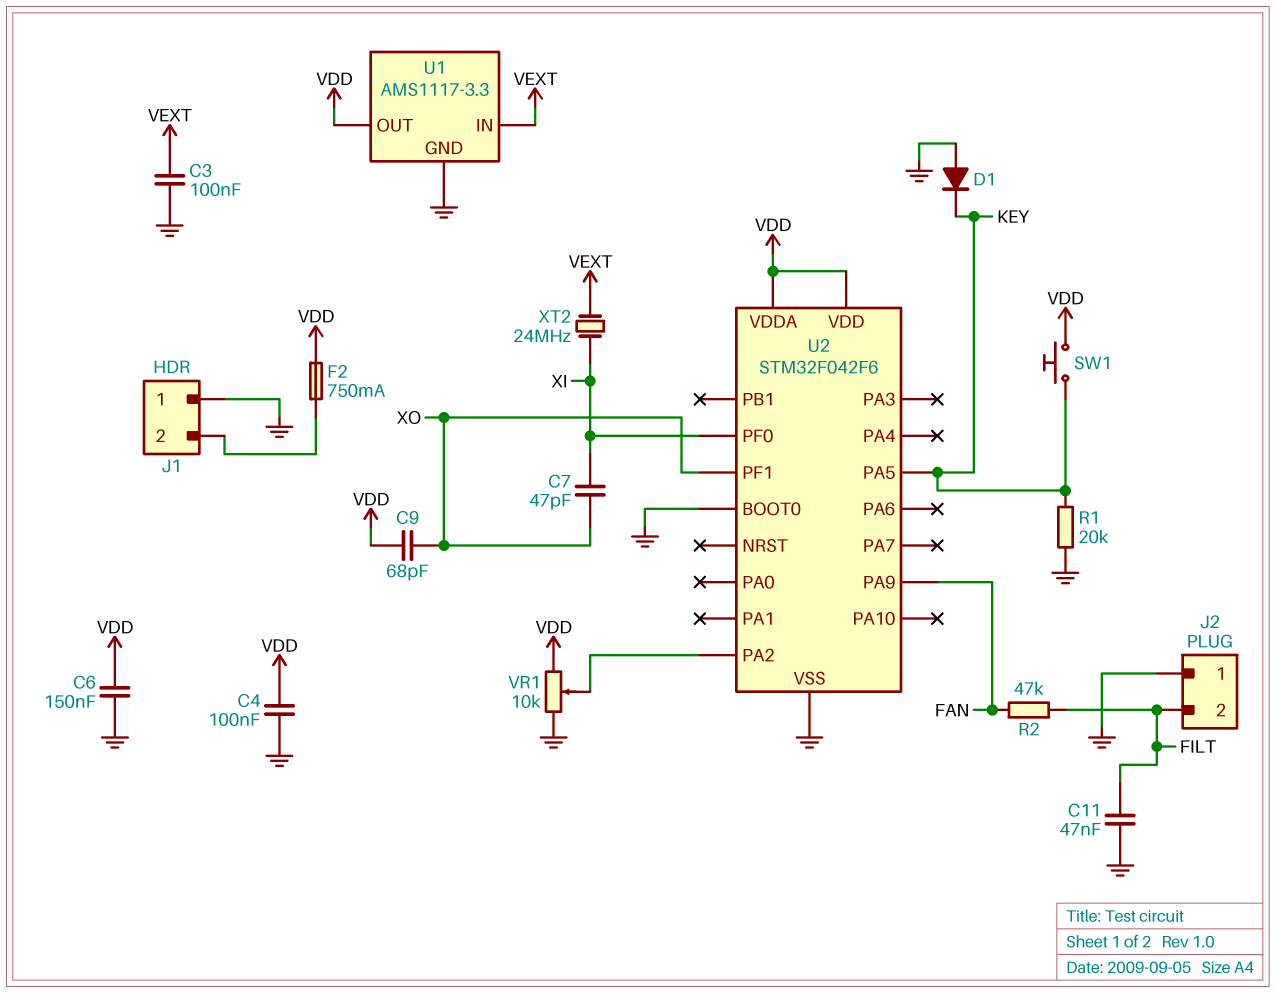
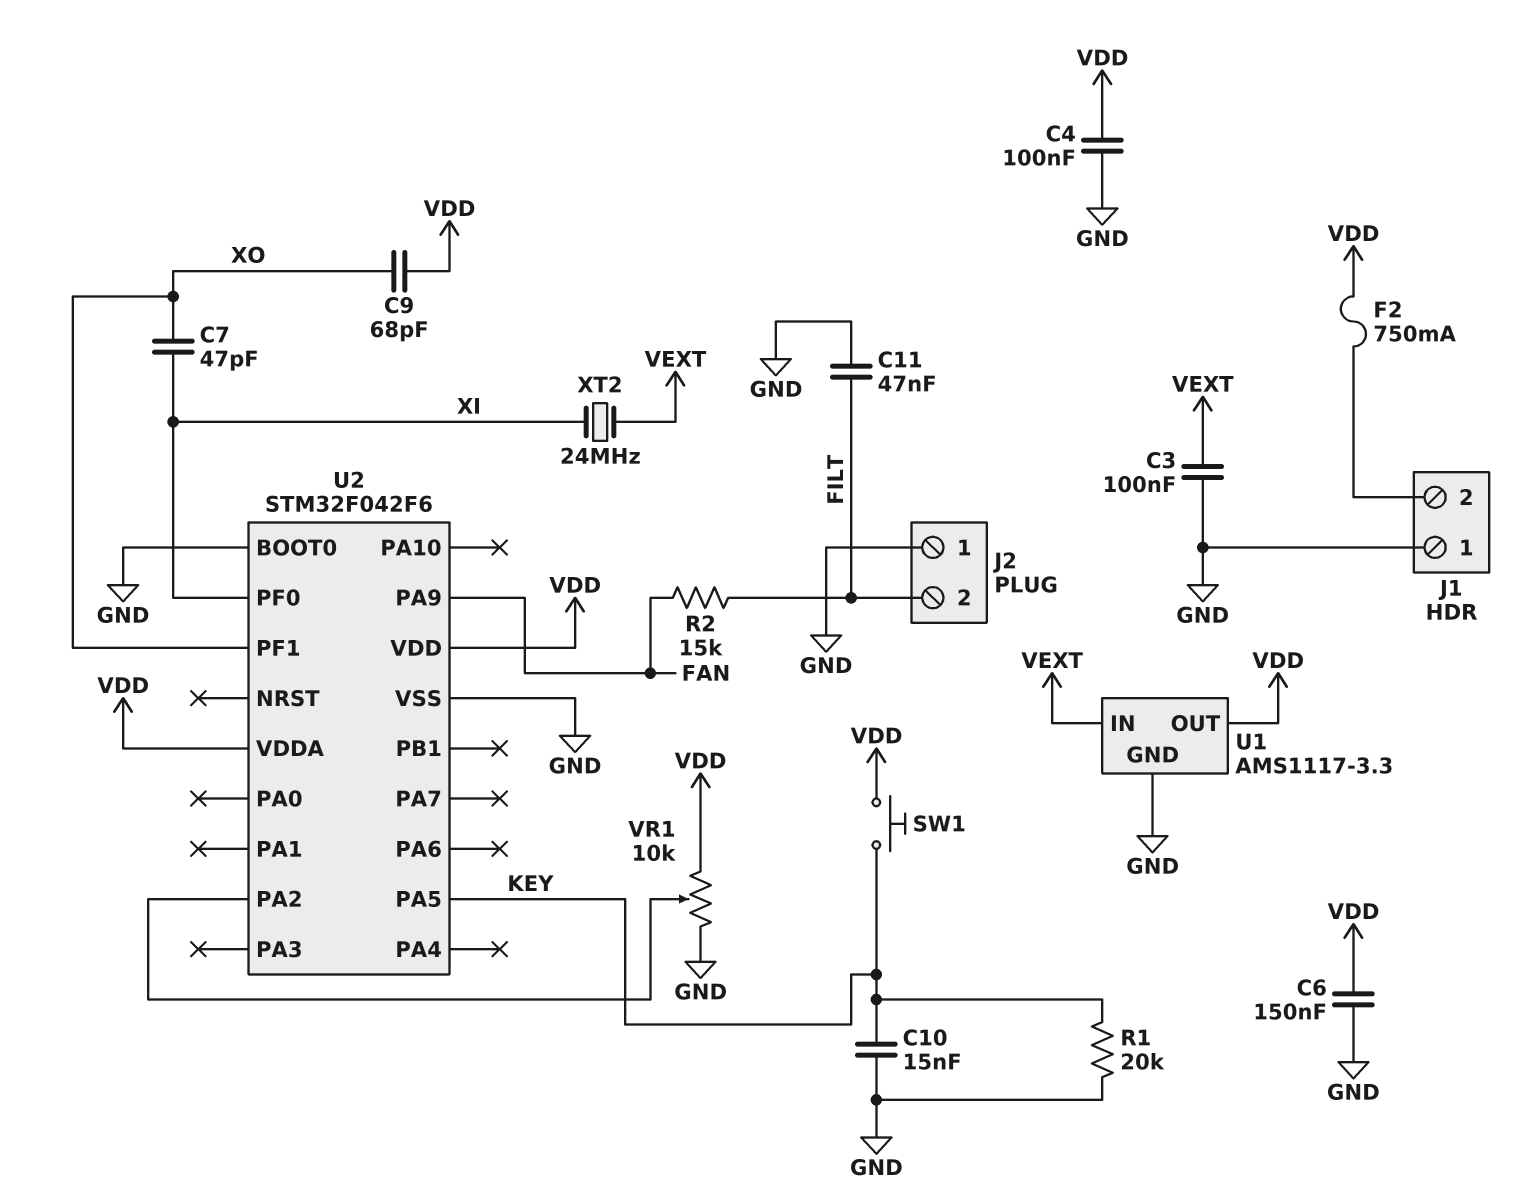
C10: none -> 15nF (GND, KEY)
D1: diode (A GND, K KEY) -> none
R2: 47k (FAN, FILT) -> 15k (FAN, FILT)

